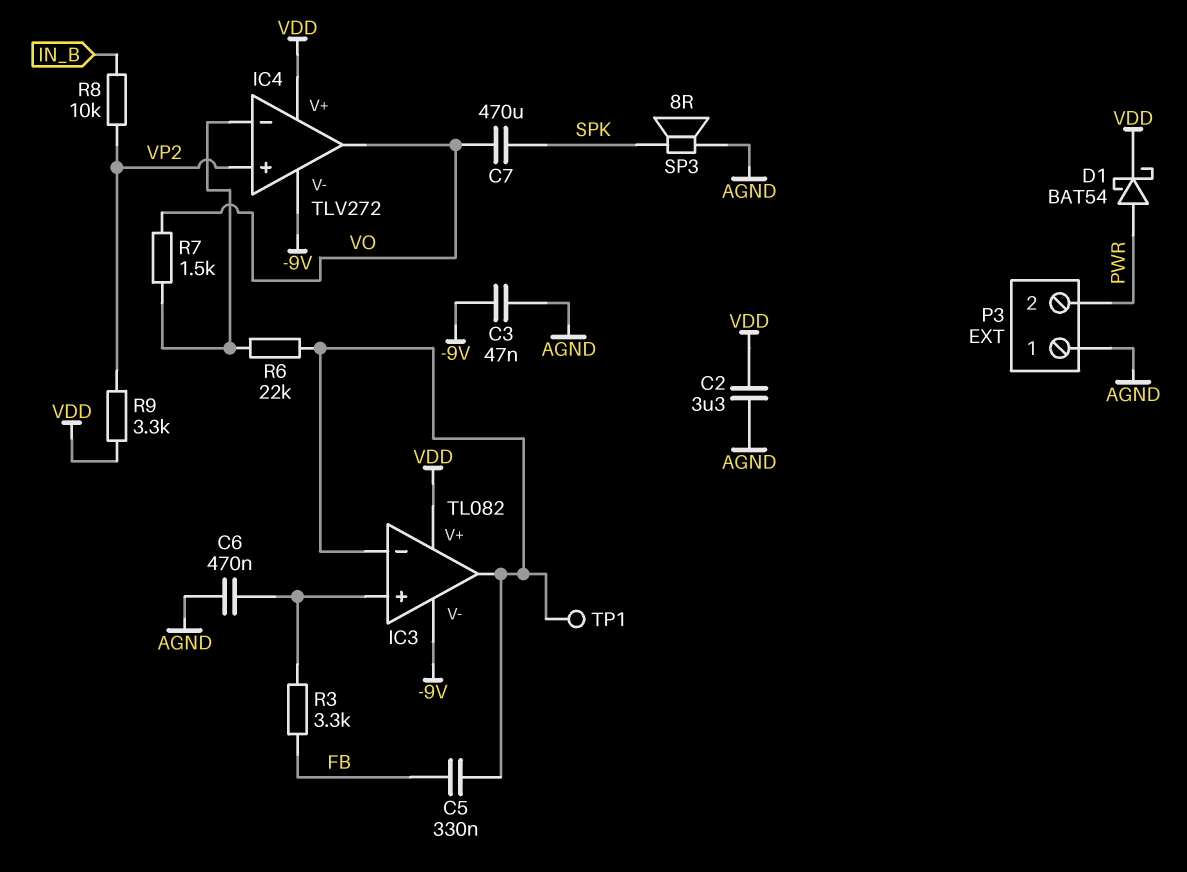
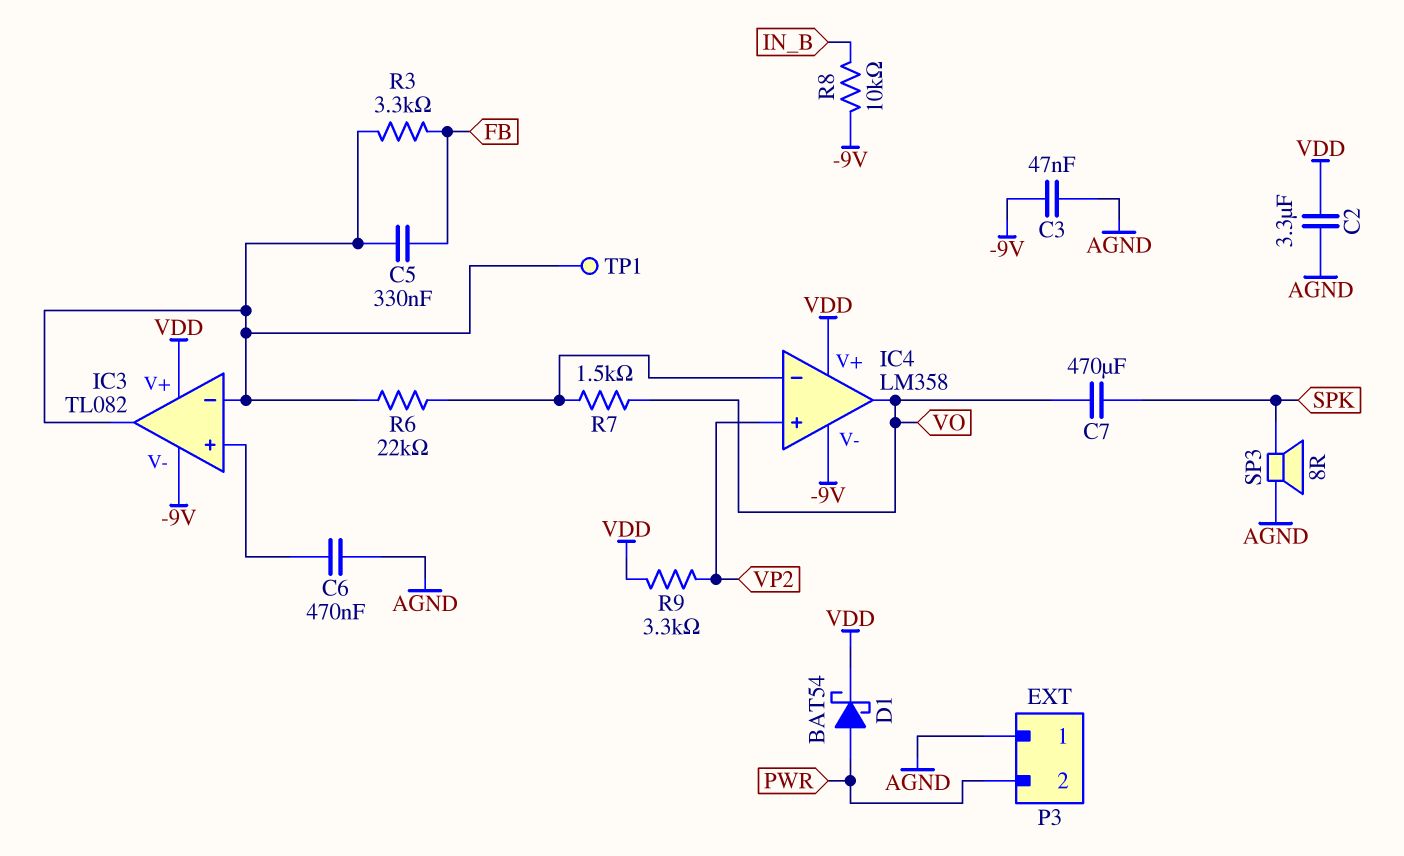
IC4: TLV272 -> LM358
R3: 3.3k (FB, IC3/in+) -> 3.3k (FB, IC3/in-)
R8: 10k (IN_B, VP2) -> 10k (-9V, IN_B)

